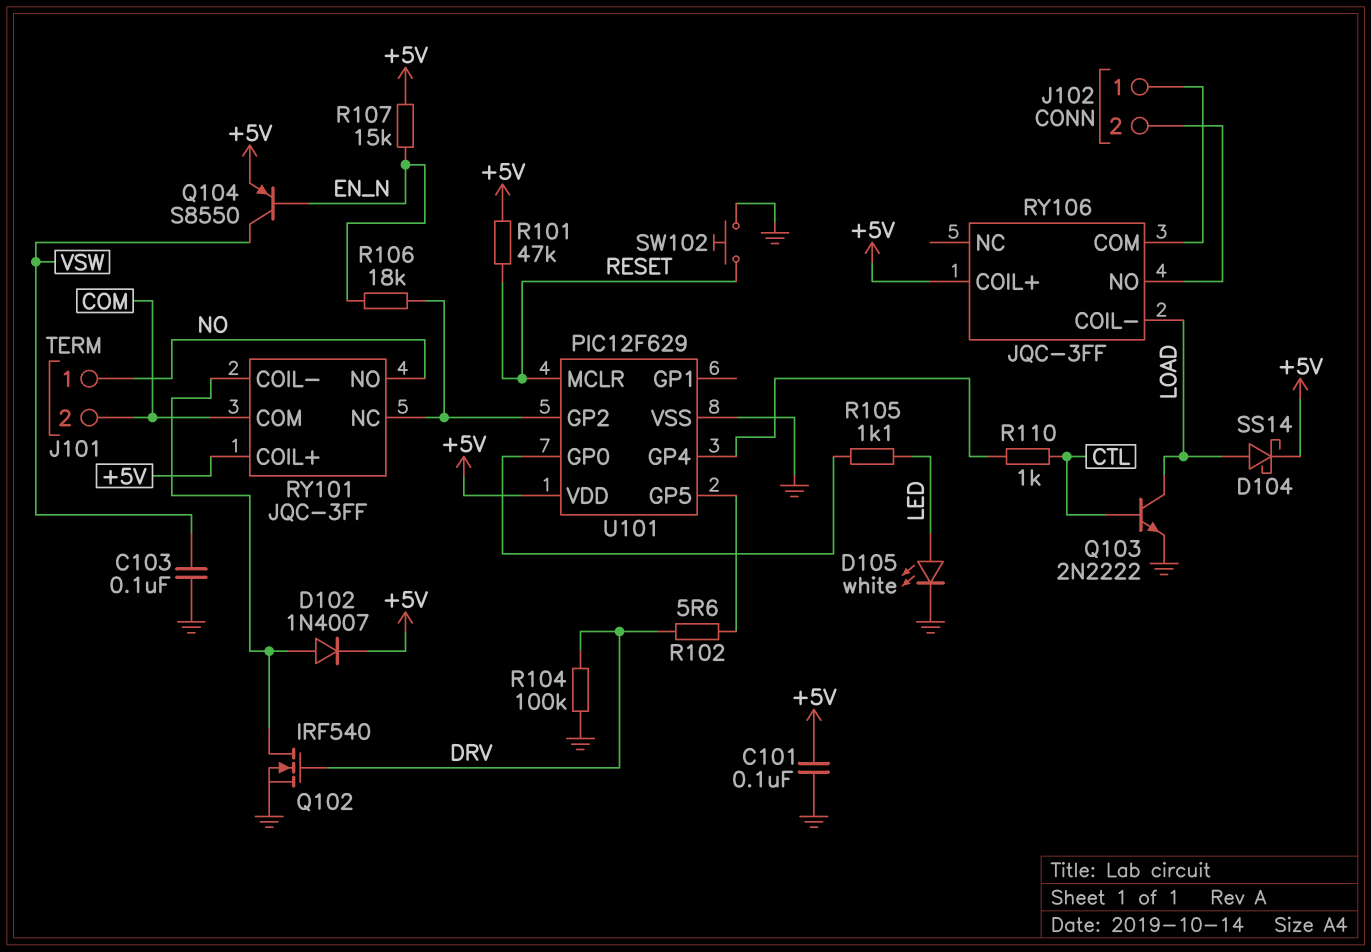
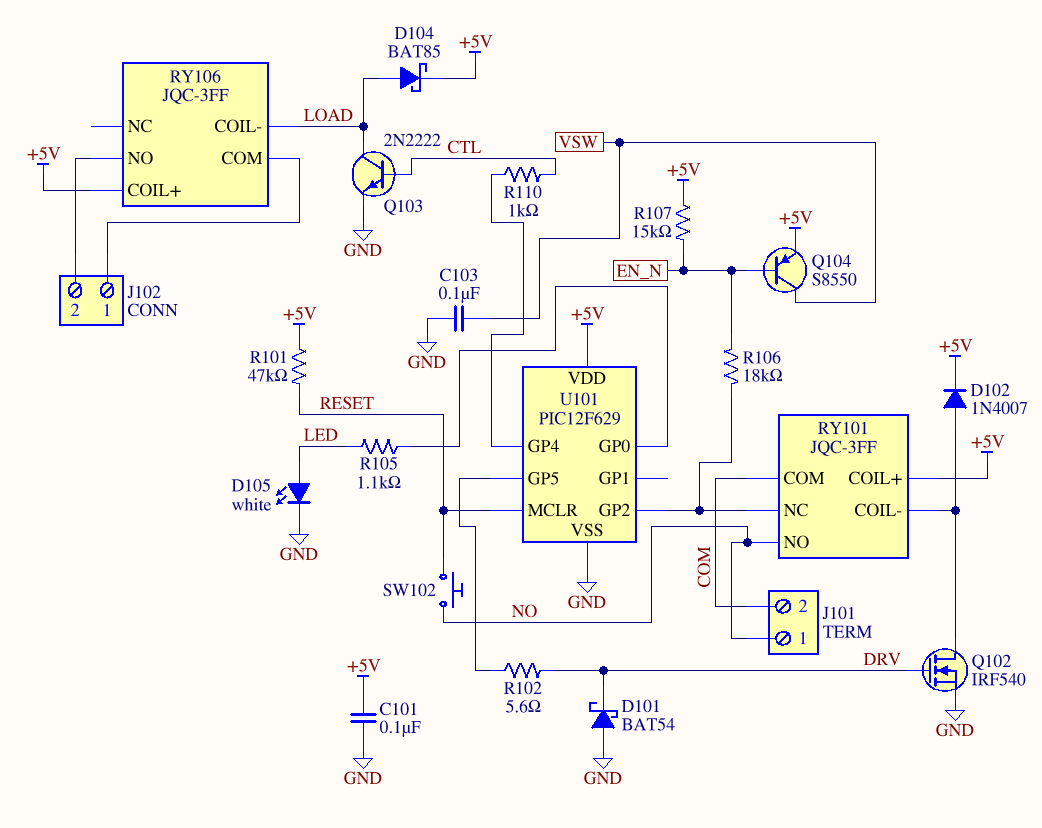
D101: none -> schottky BAT54 (A GND, K DRV)
D104: schottky SS14 (A LOAD, K +5V) -> schottky BAT85 (A LOAD, K +5V)
R104: 100k (DRV, GND) -> none
SW102: button (GND, RESET) -> button (NO, RESET)

